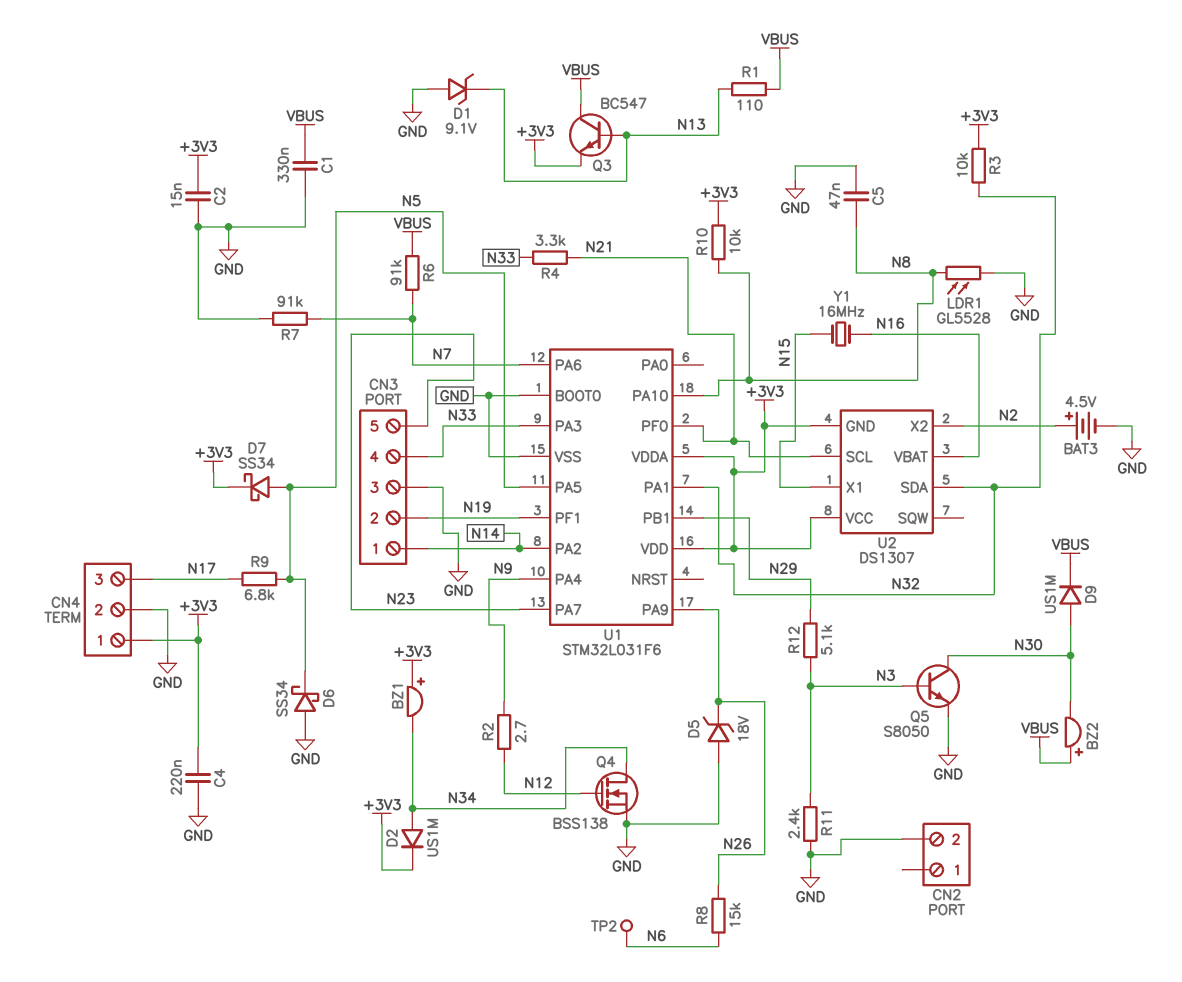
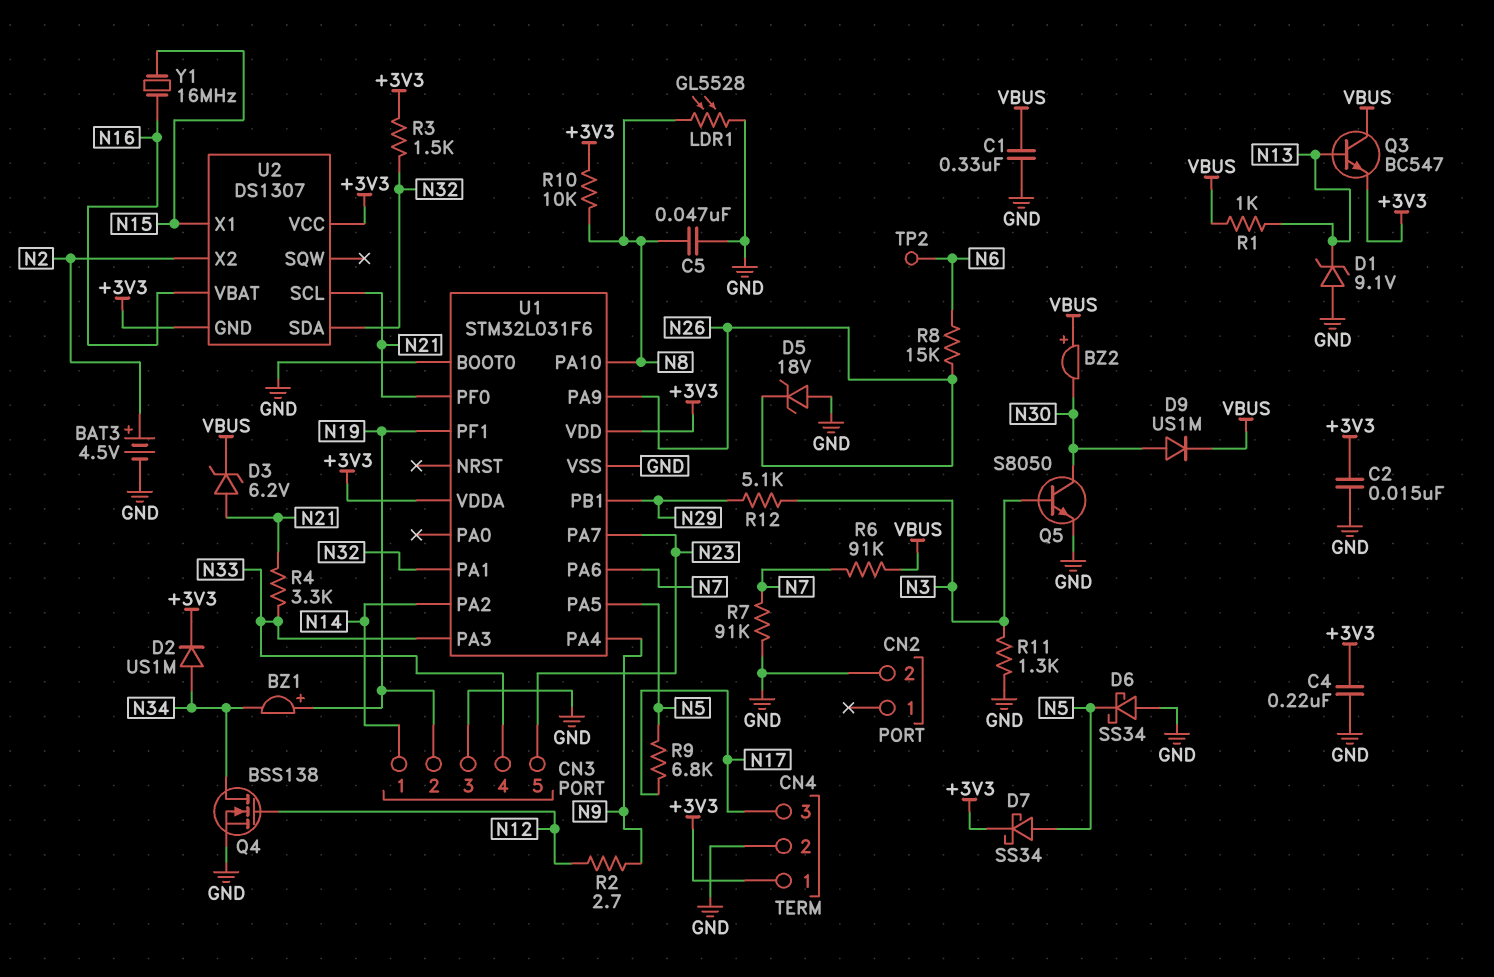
BZ1: buzzer (plus +3V3, minus N34) -> buzzer (plus N19, minus N34)
D3: none -> zener 6.2V (A N21, K VBUS)
R1: 110 (N13, VBUS) -> 1k (N13, VBUS)
R3: 10k (+3V3, N32) -> 1.5k (+3V3, N32)
R11: 2.4k (GND, N3) -> 1.3k (GND, N3)

